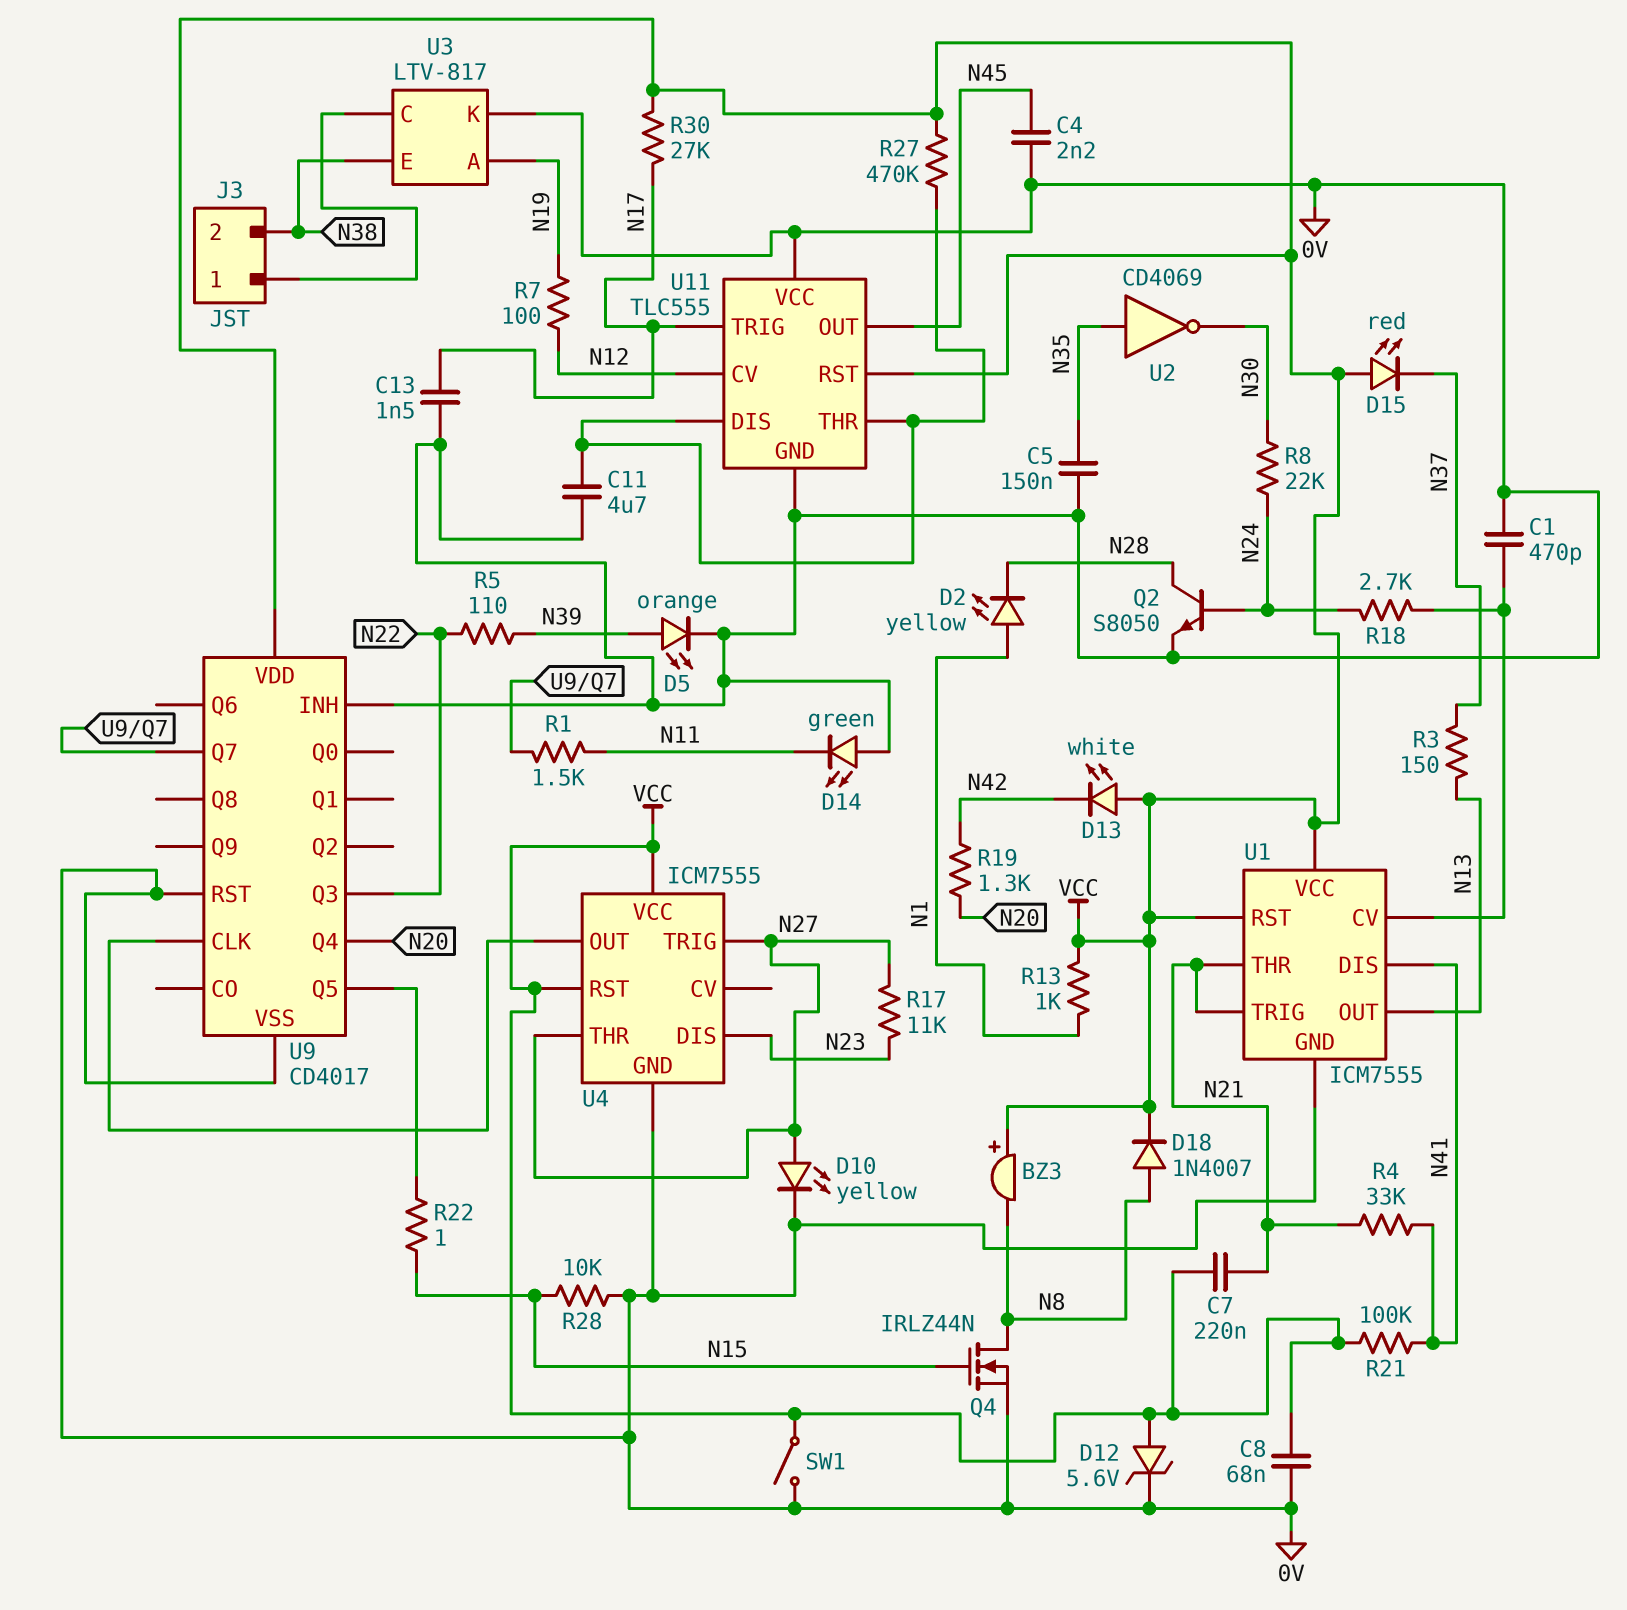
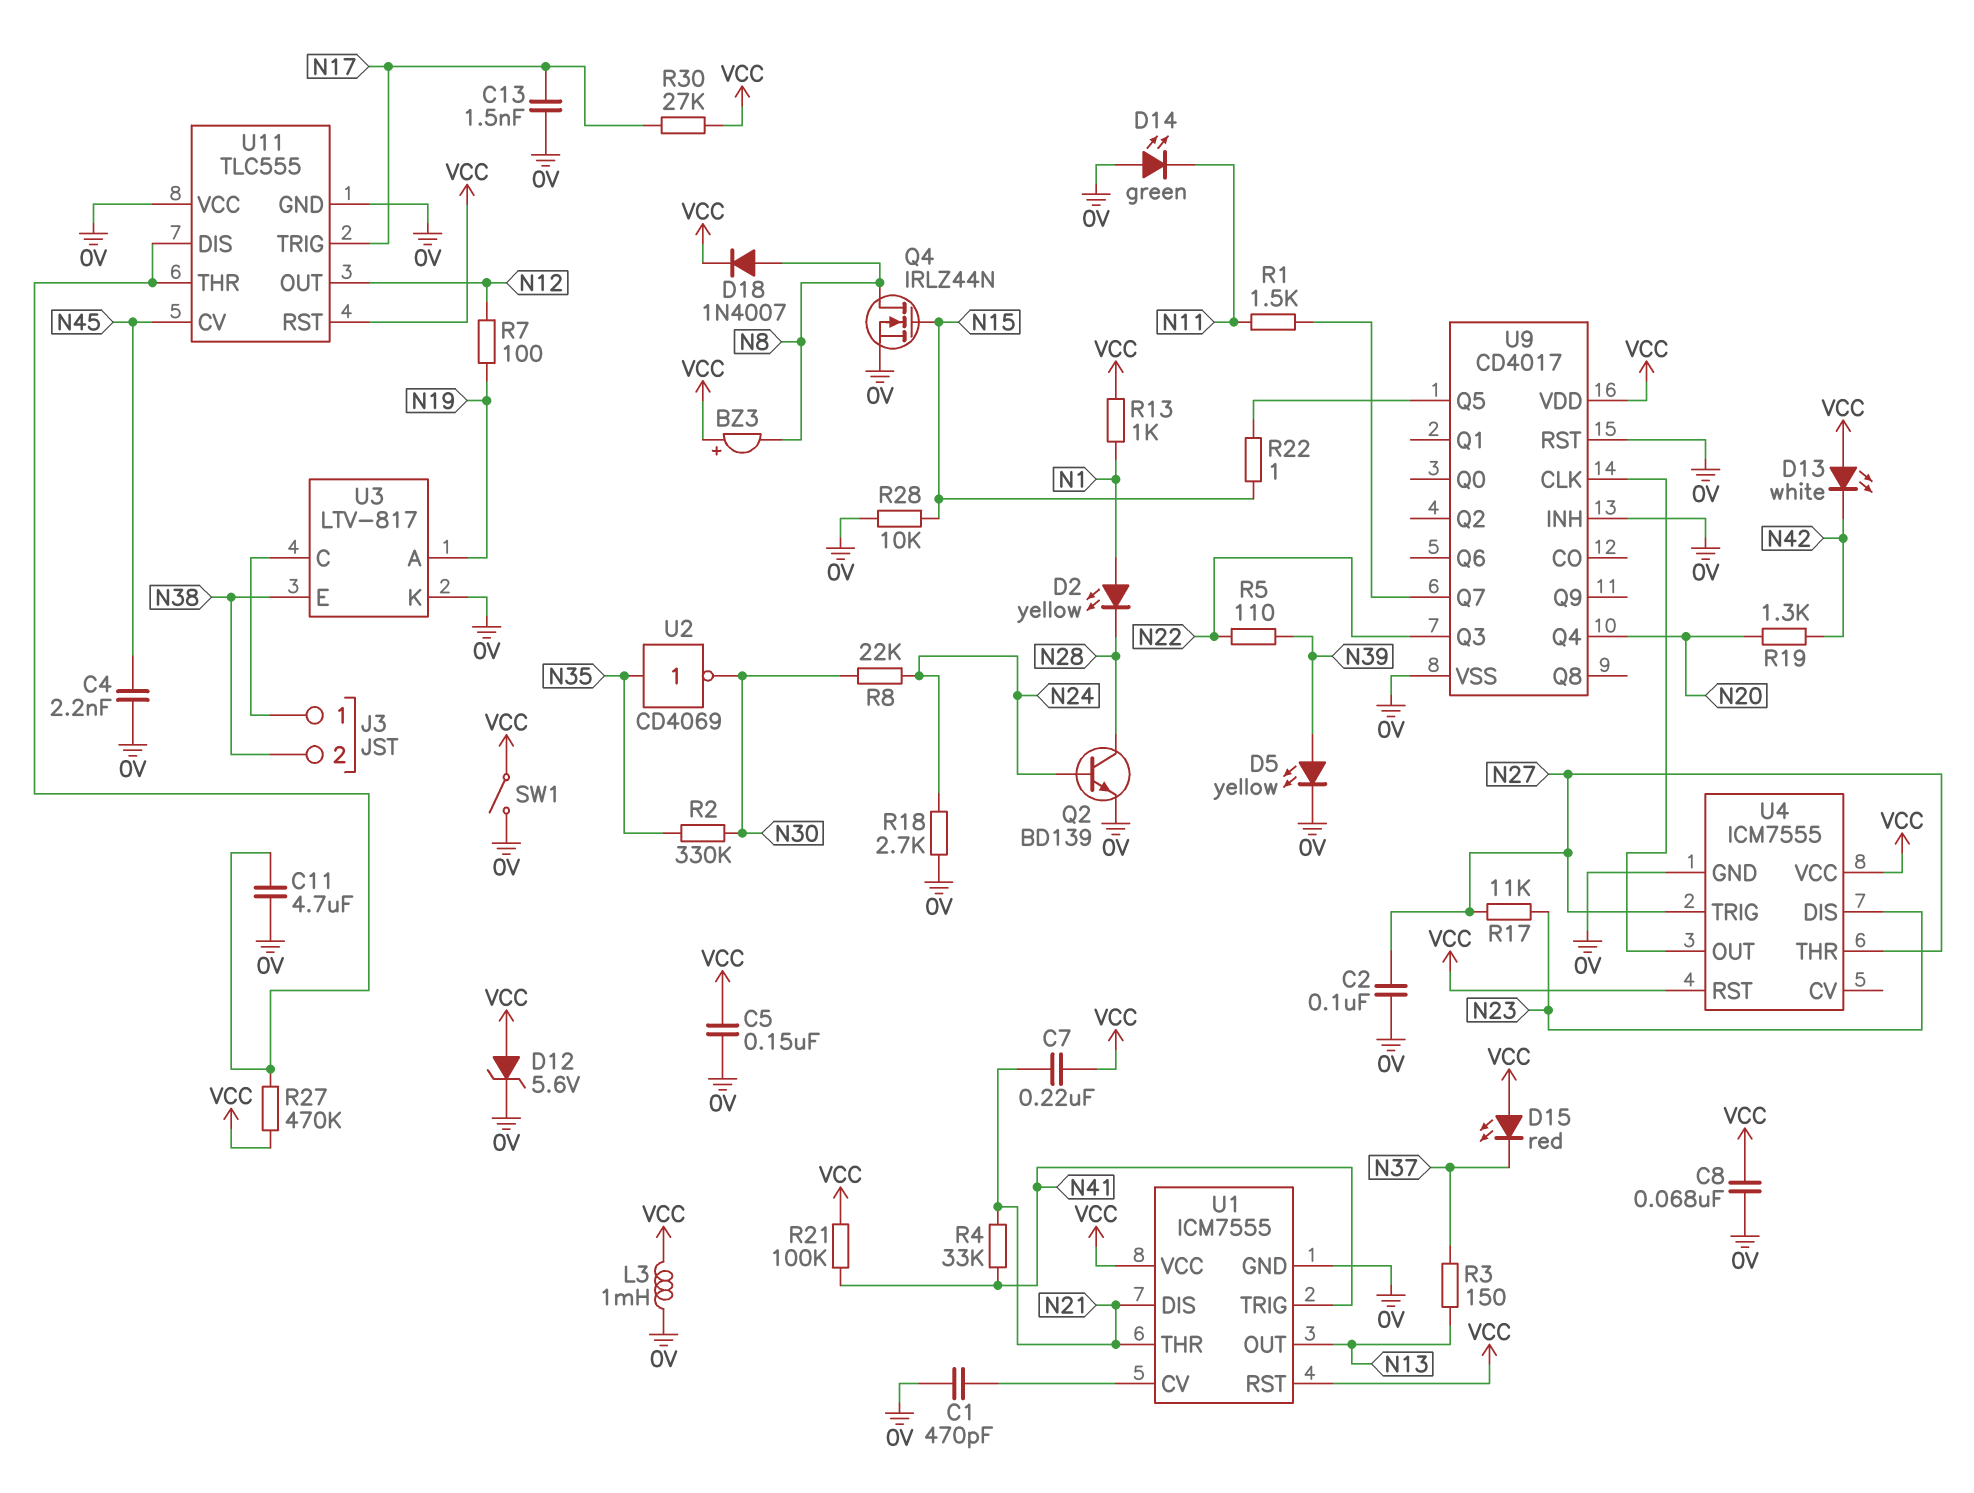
C2: none -> 100nF (0V, N27)
C5: 150nF (0V, N35) -> 150nF (0V, VCC)
D5: LED orange (A N39, K 0V) -> LED yellow (A N39, K 0V)
D10: LED yellow (A N27, K 0V) -> none
L3: none -> 1mH (0V, VCC)
Q2: NPN S8050 (B N24, C N28, E 0V) -> NPN BD139 (B N24, C N28, E 0V)
R2: none -> 330k (N30, N35)
R18: 2.7k (N24, U1/CV) -> 2.7k (0V, N24)
U1 pin DIS: N41 -> N21
U1 pin TRIG: N21 -> N41
U11 pin CV: N12 -> N45
U11 pin OUT: N45 -> N12

